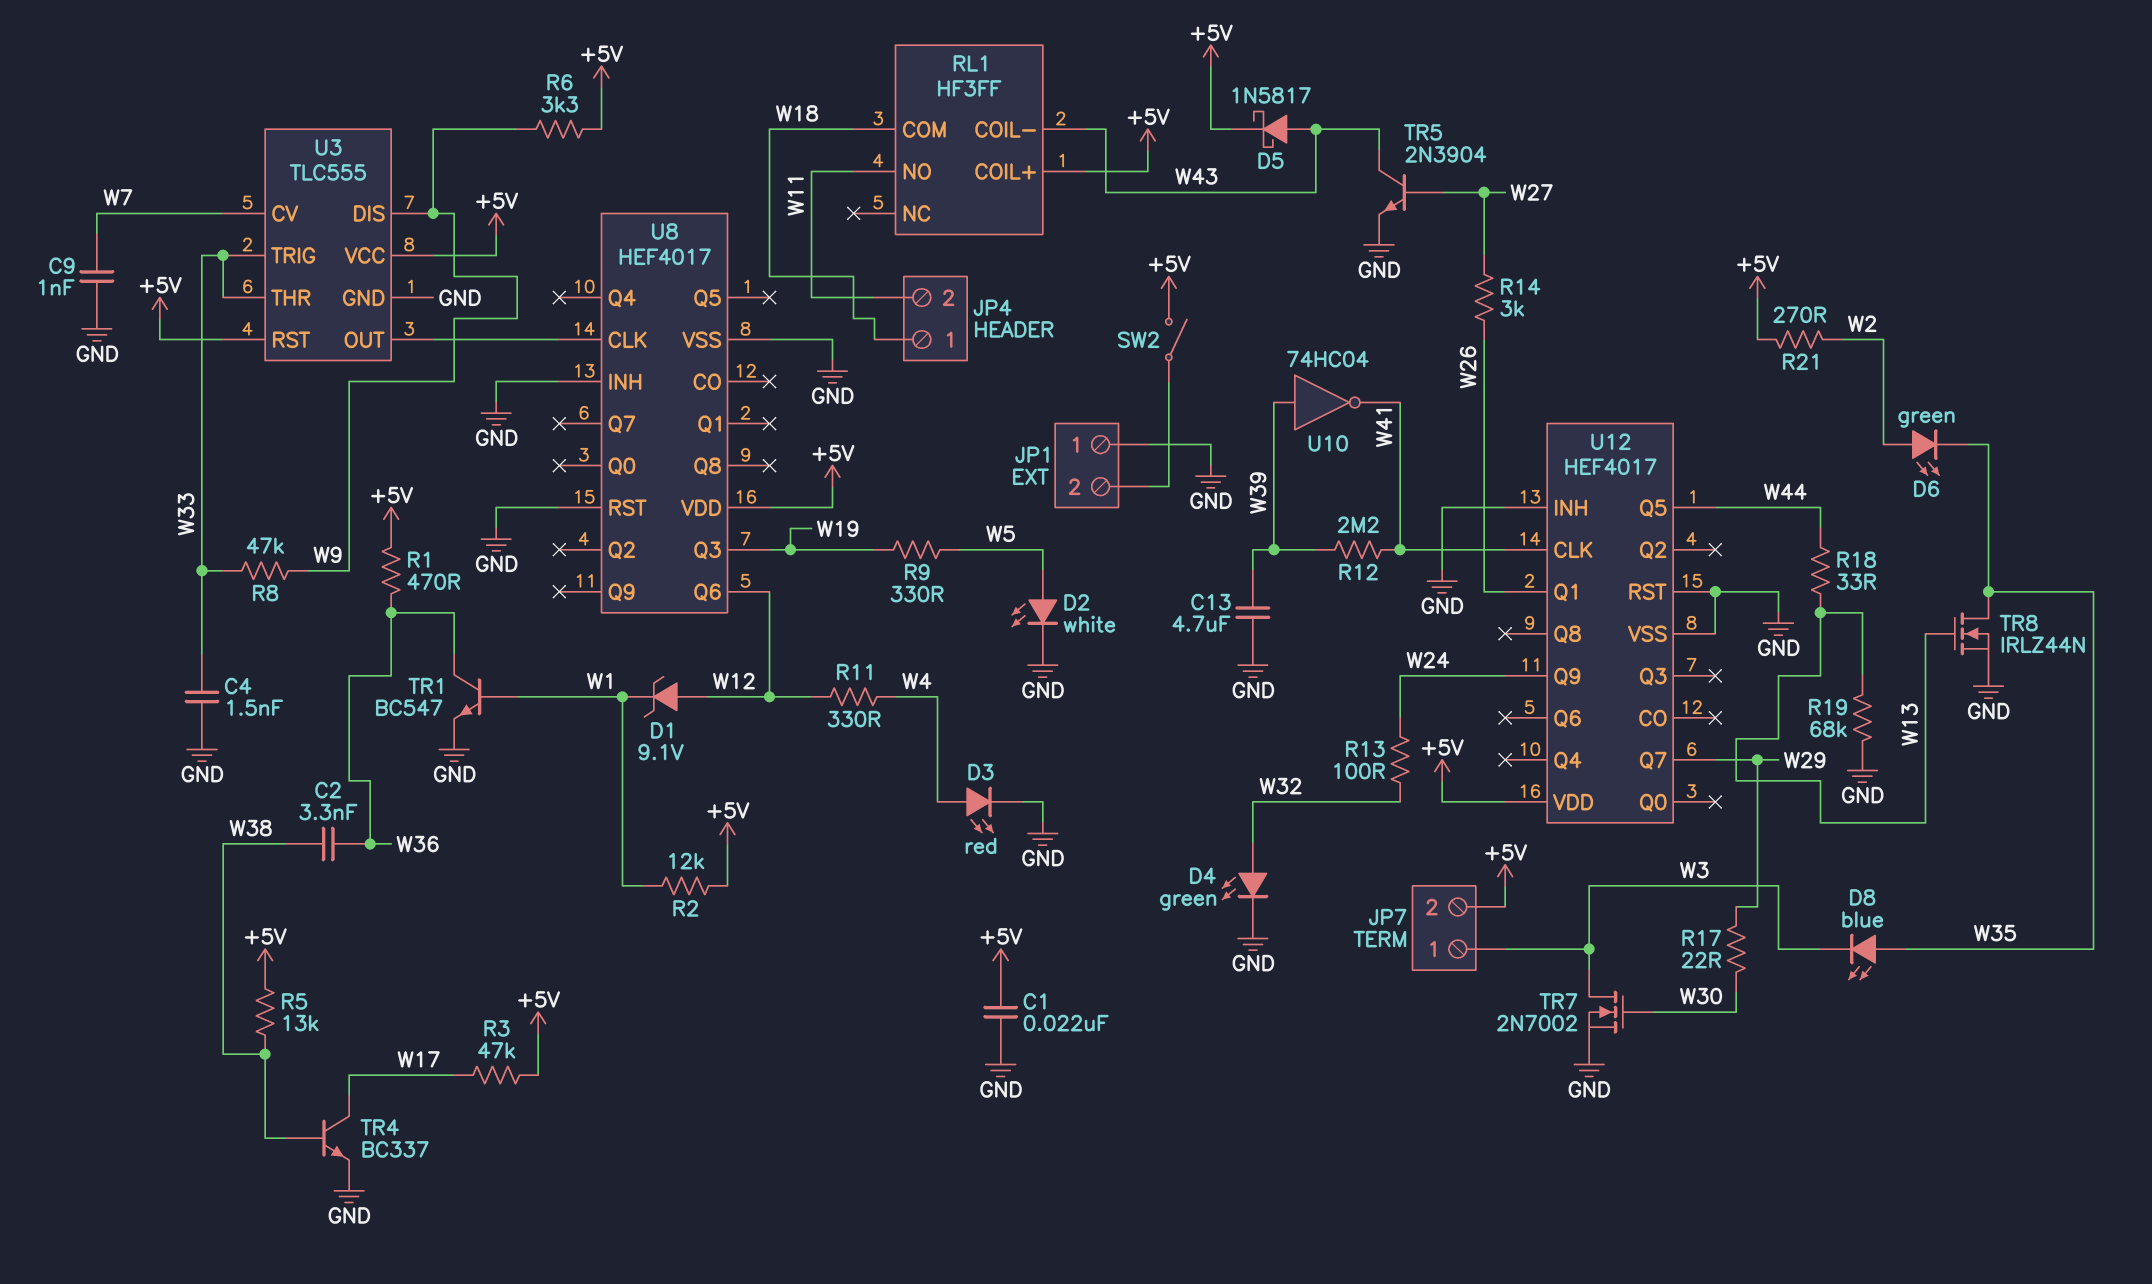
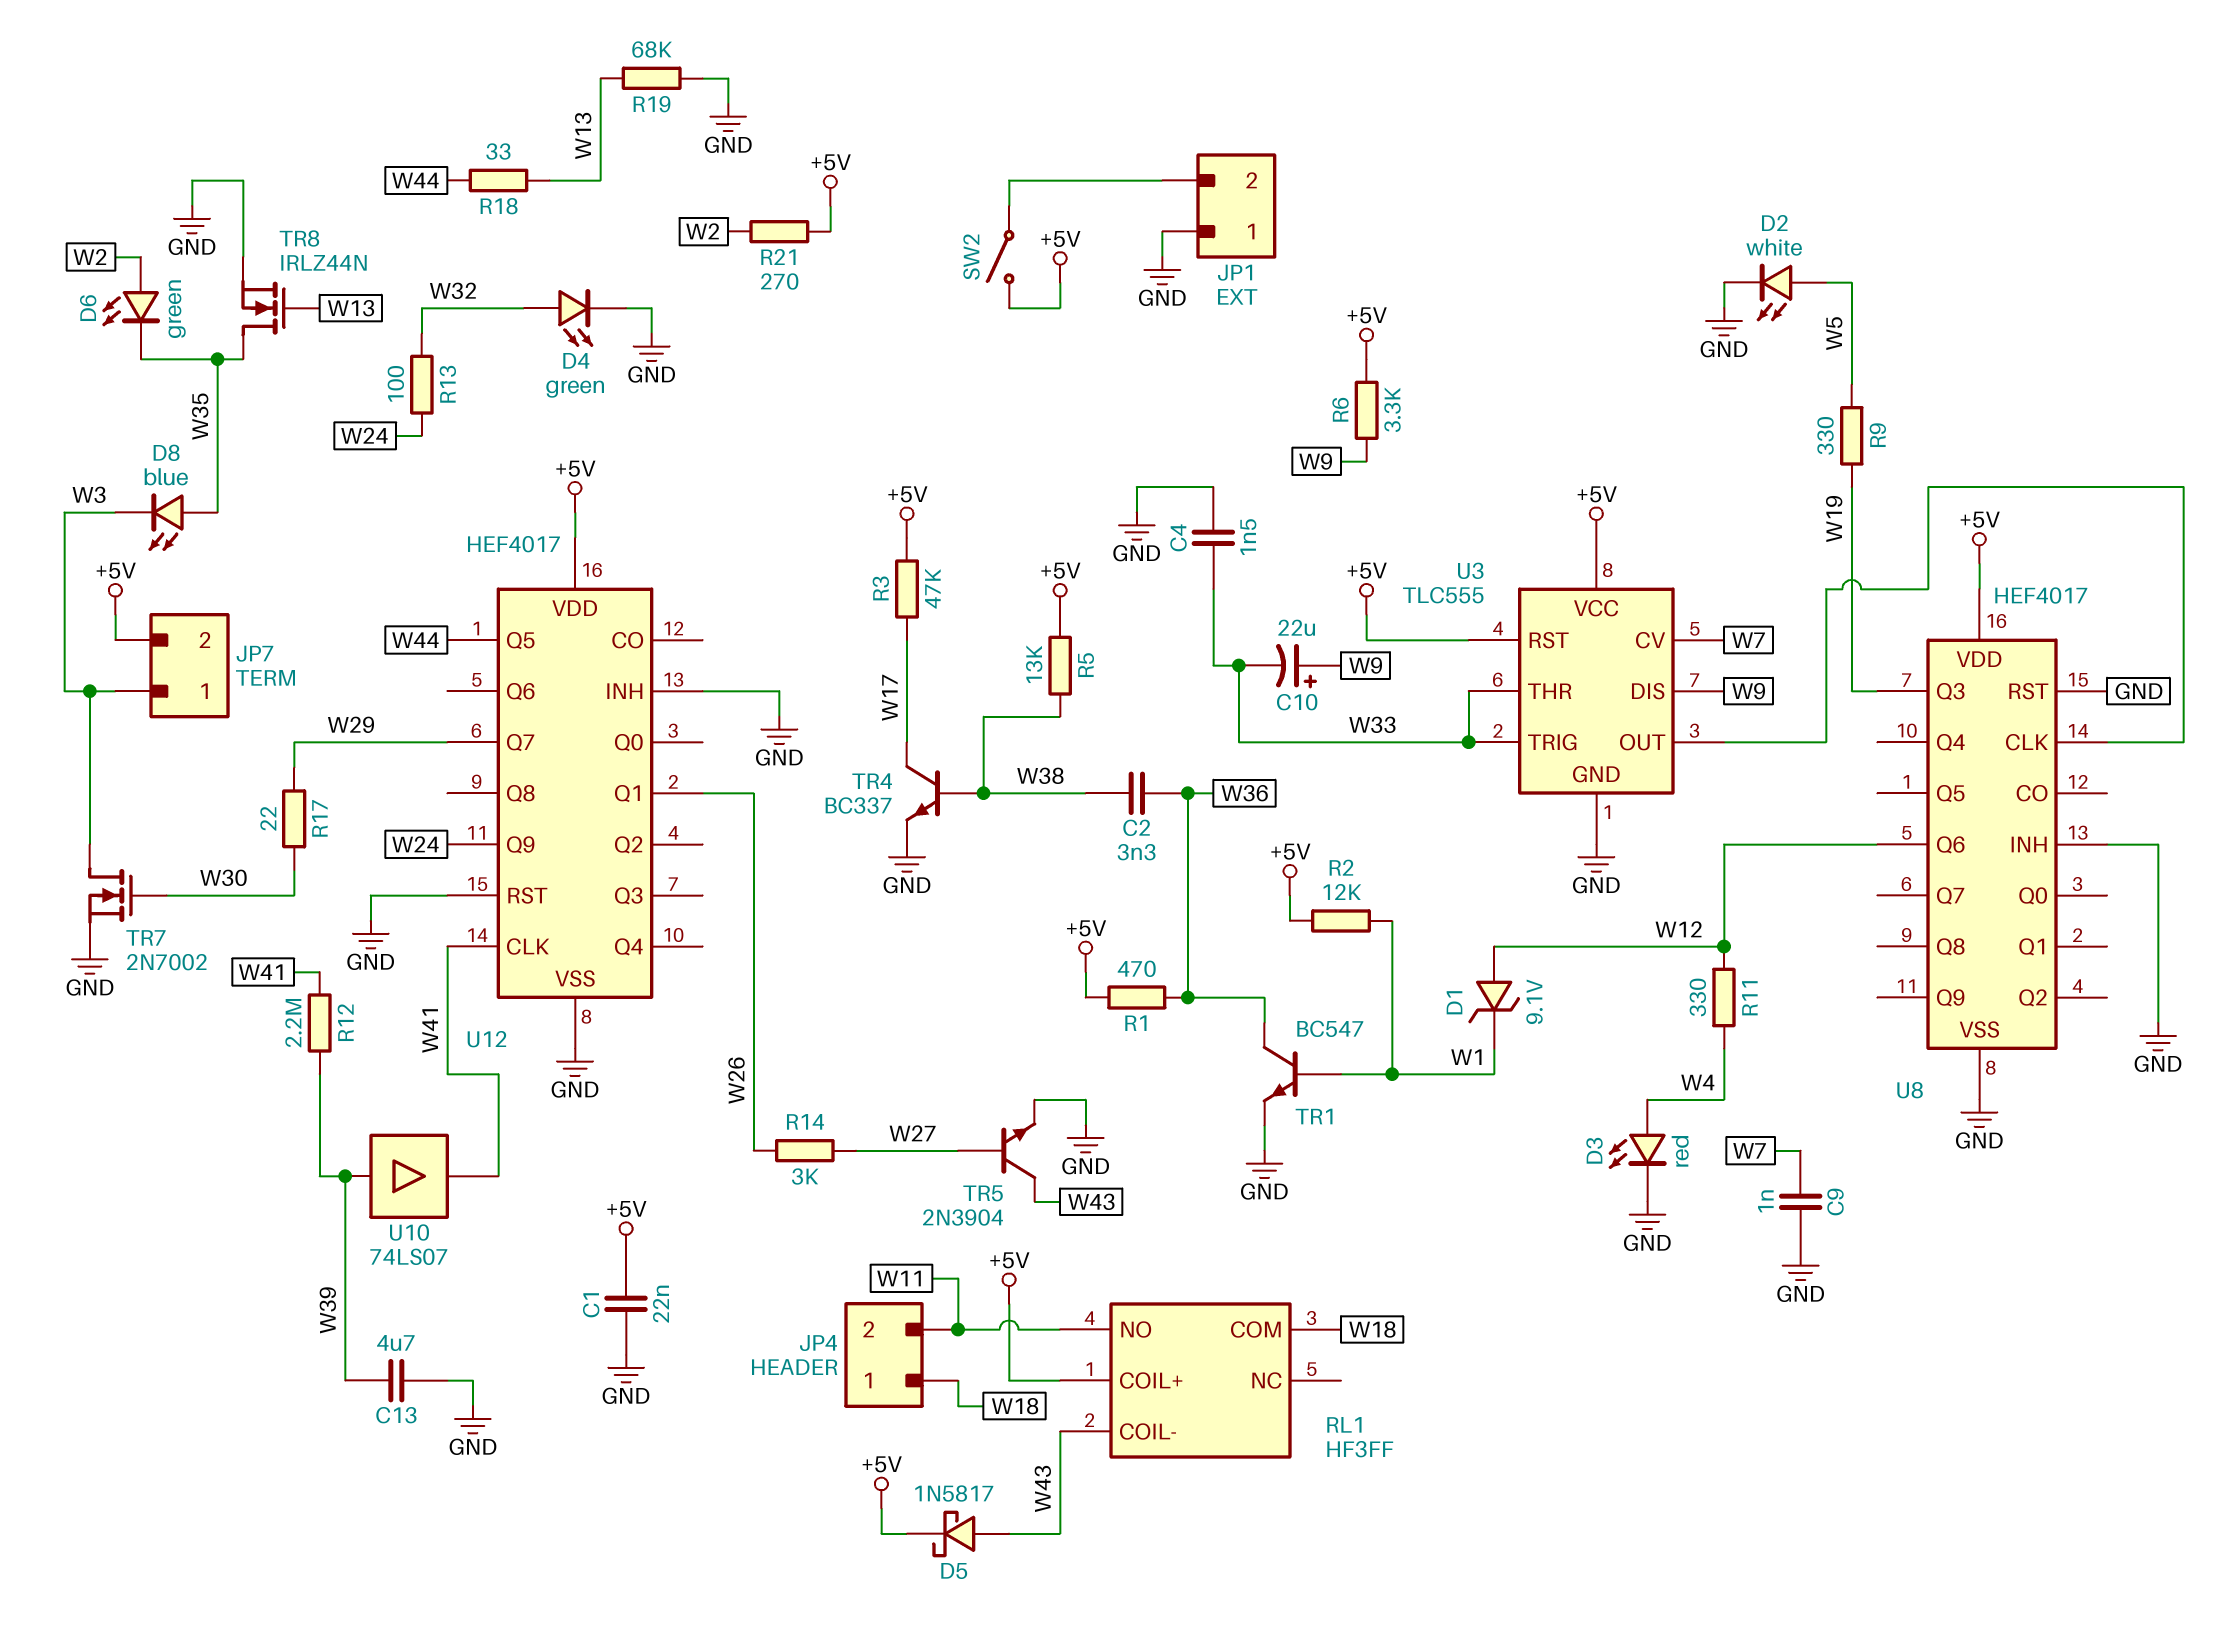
C10: none -> 22uF (plus W9, minus W33)
R8: 47k (W9, W33) -> none
U10: NOT 74HC04 (in W39, out W41) -> buffer 74LS07 (in W39, out W41)

